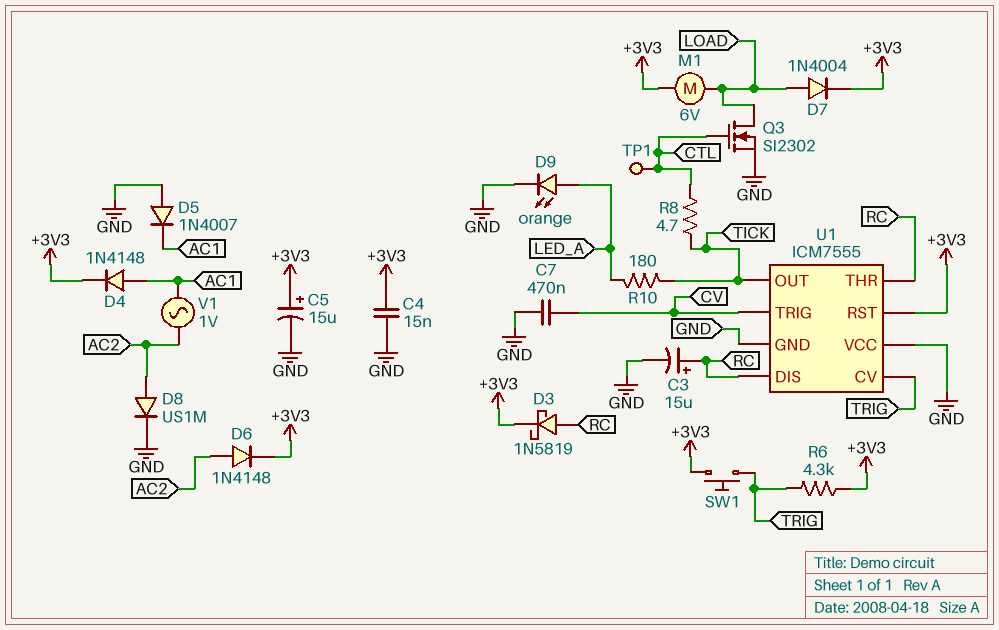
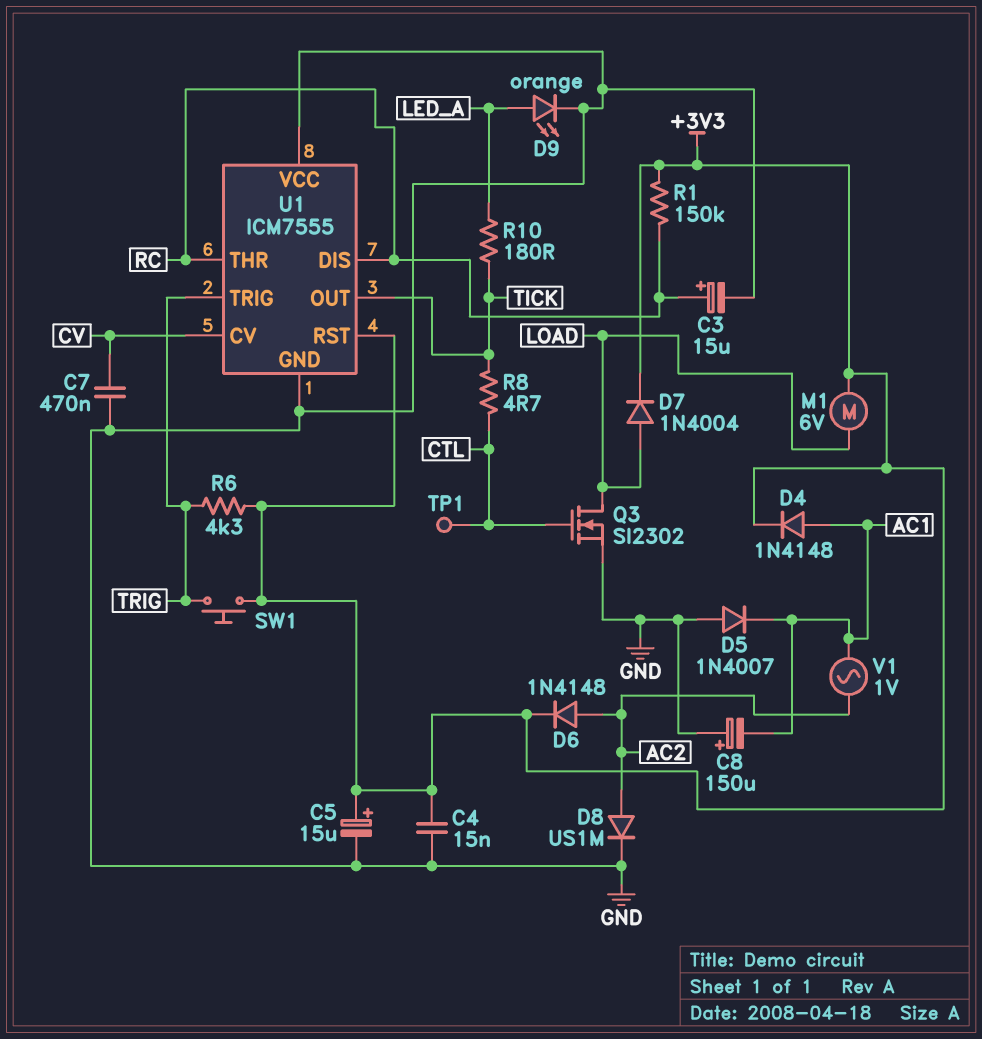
C8: none -> 150uF (plus GND, minus AC1)
D3: schottky 1N5819 (A RC, K +3V3) -> none
R1: none -> 150k (+3V3, RC)
U1 pin CV: TRIG -> CV
U1 pin TRIG: CV -> TRIG

